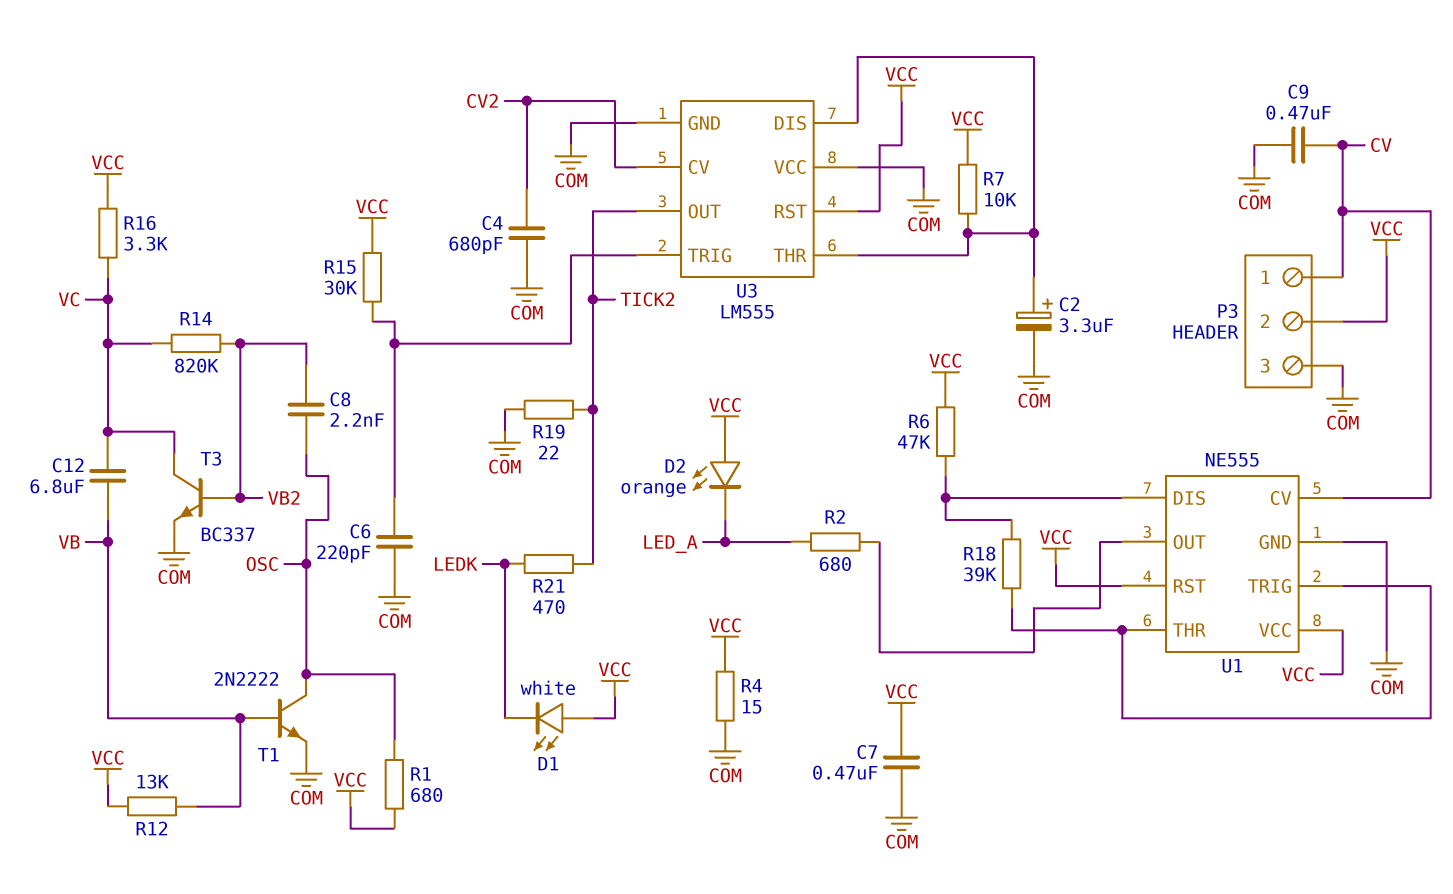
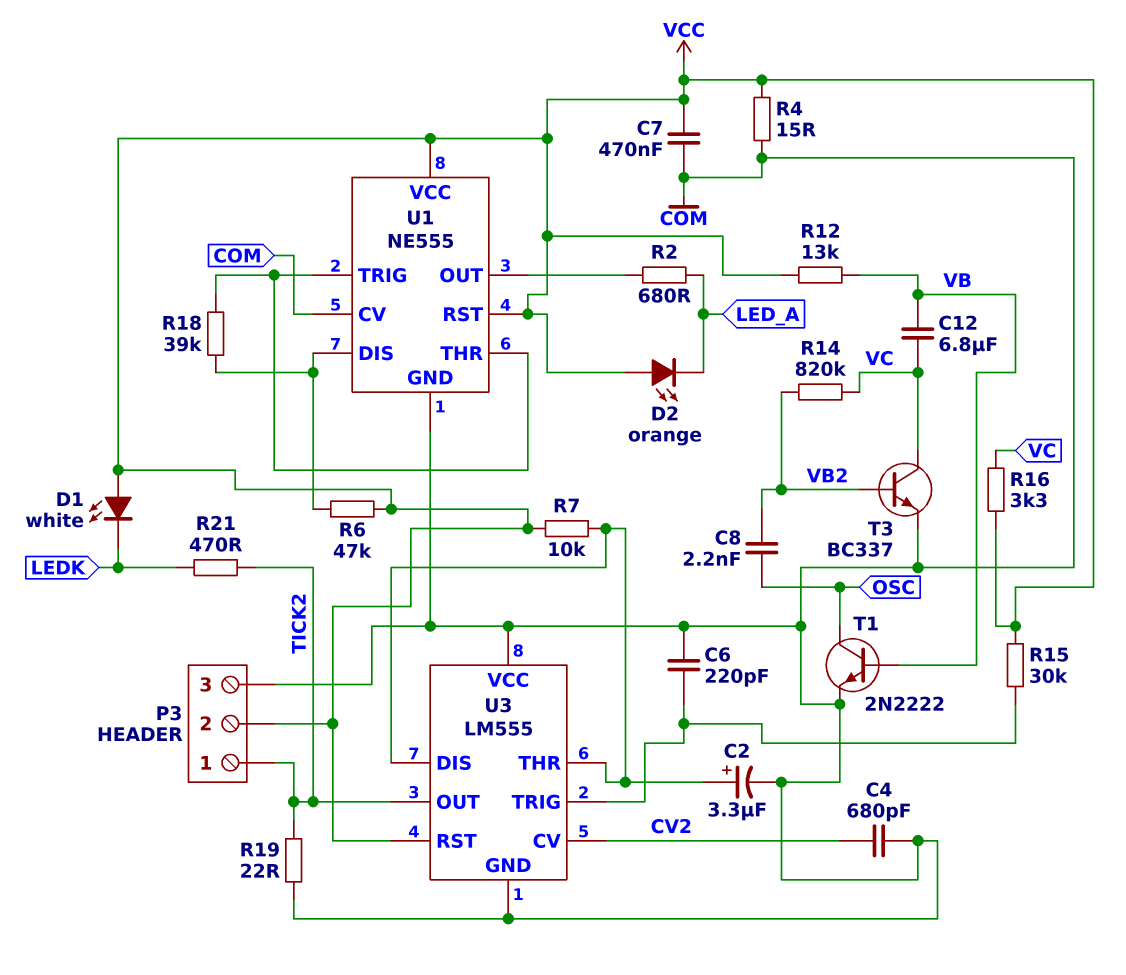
C9: 470nF (COM, CV) -> none
P3 pin 1: CV -> TICK2
R1: 680 (OSC, VCC) -> none
U1 pin CV: CV -> COM

